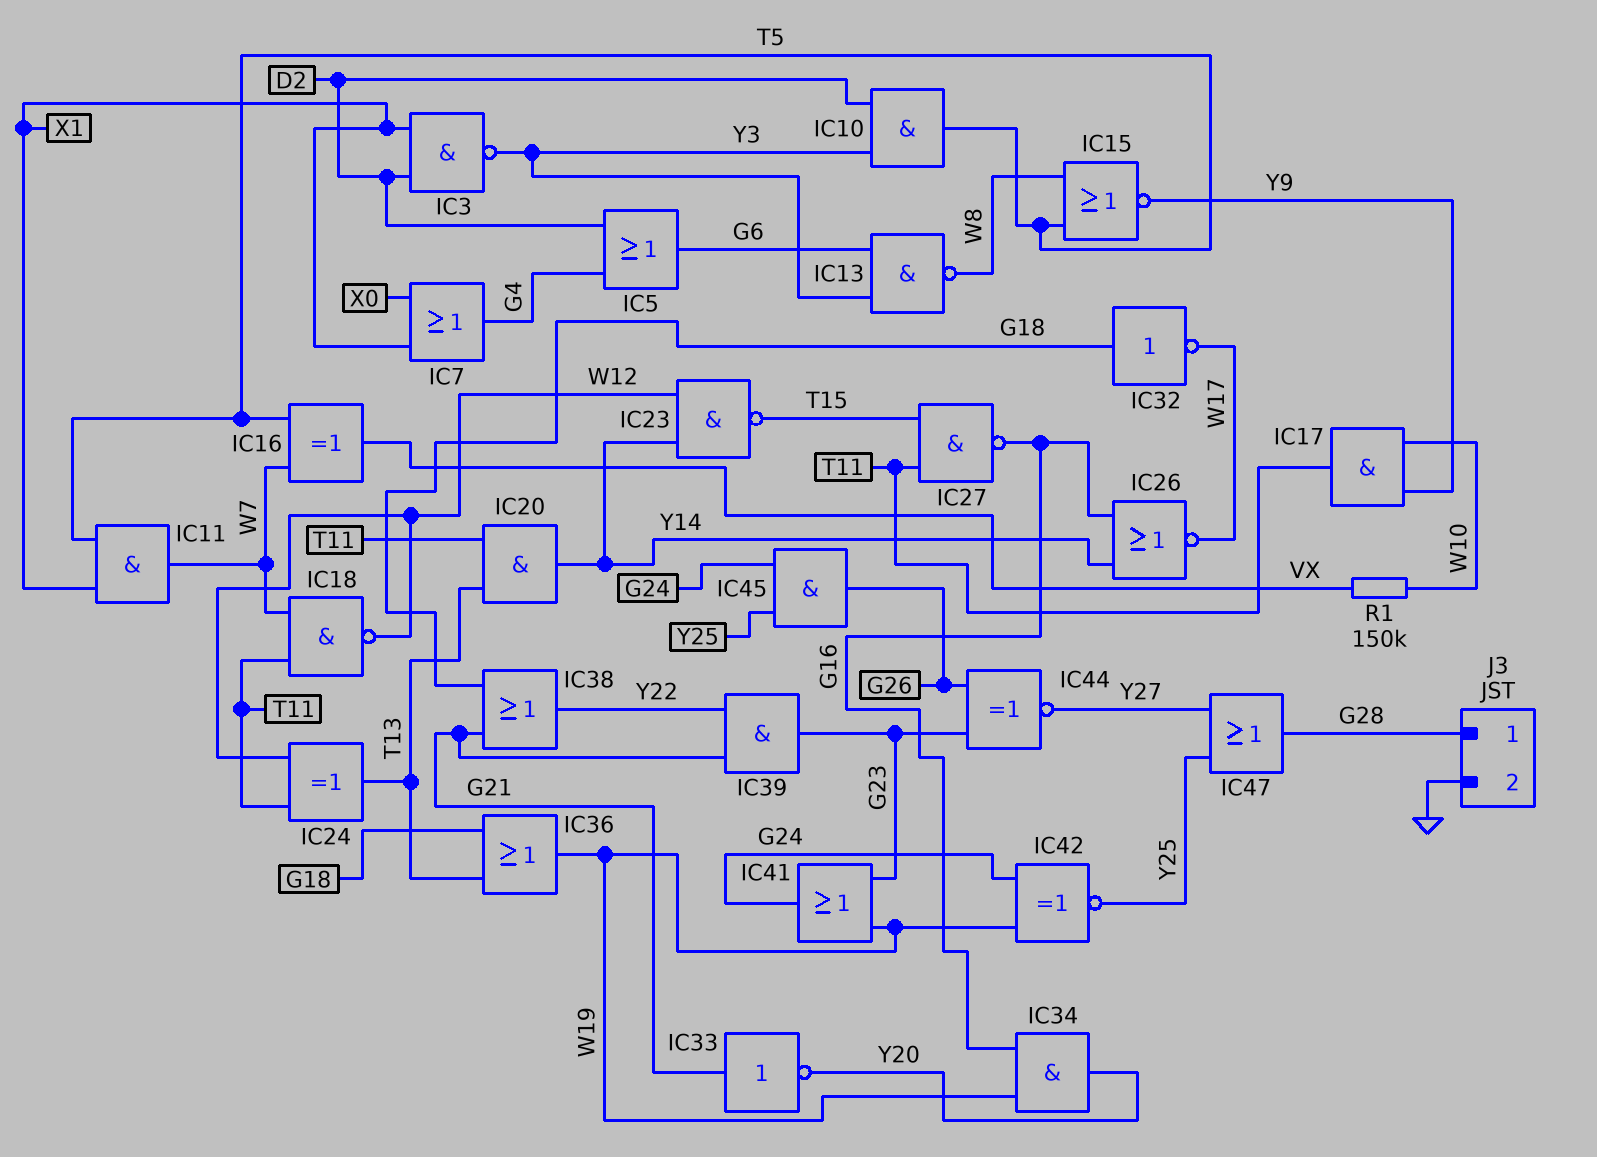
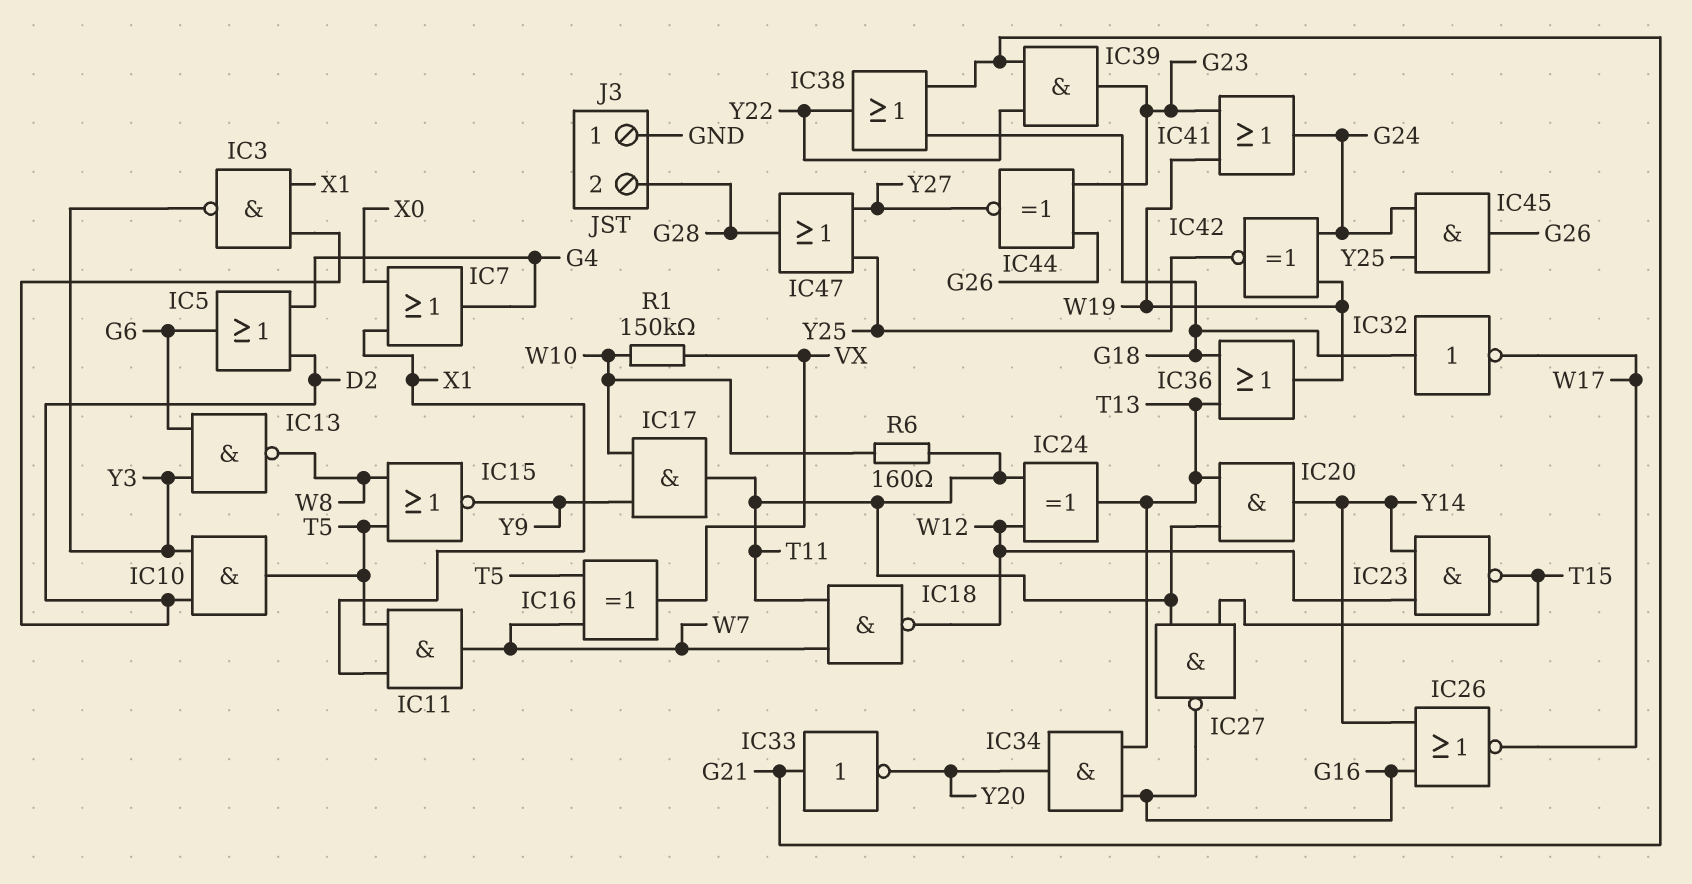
IC34: AND (in G16, in W19, out Y20) -> AND (in G16, in T13, out Y20)
J3 pin 1: G28 -> GND
J3 pin 2: GND -> G28
R6: none -> 160 (T11, W10)

